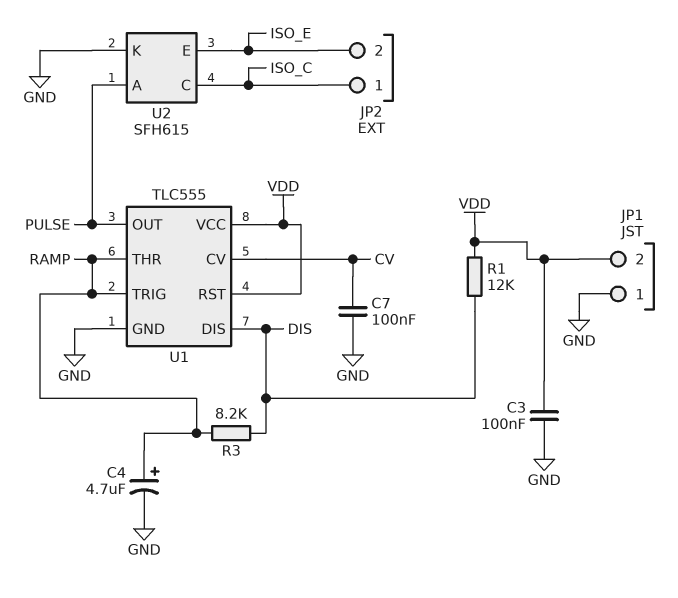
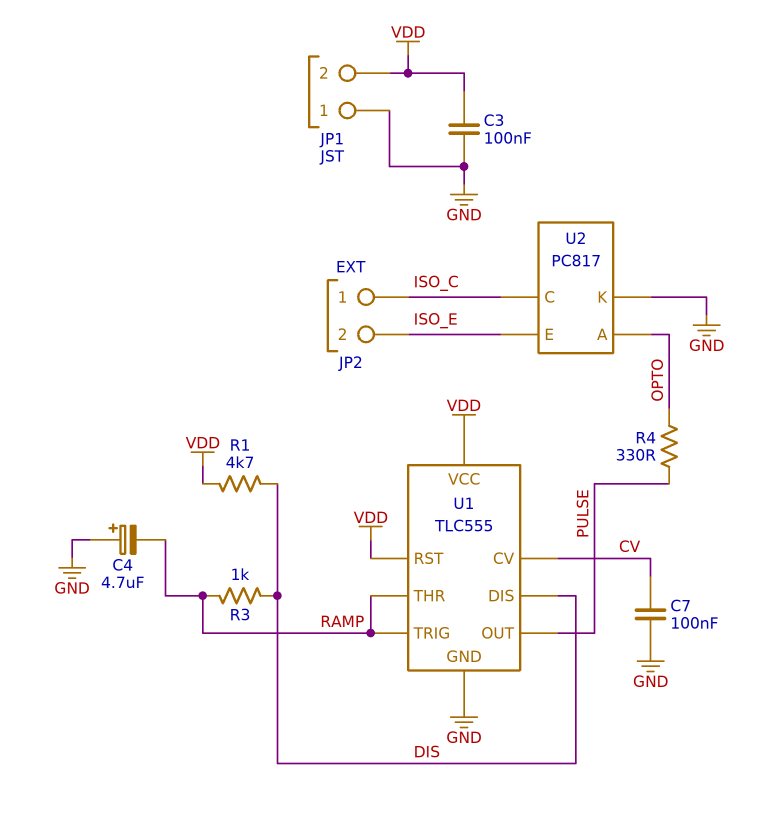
C4: 4.7uF (plus RAMP, minus GND) -> 4.7uF (plus GND, minus RAMP)
R1: 12k (DIS, VDD) -> 4.7k (DIS, VDD)
R3: 8.2k (DIS, RAMP) -> 1k (DIS, RAMP)
R4: none -> 330 (OPTO, PULSE)
U2: SFH615 -> PC817
U2 pin A: PULSE -> OPTO

